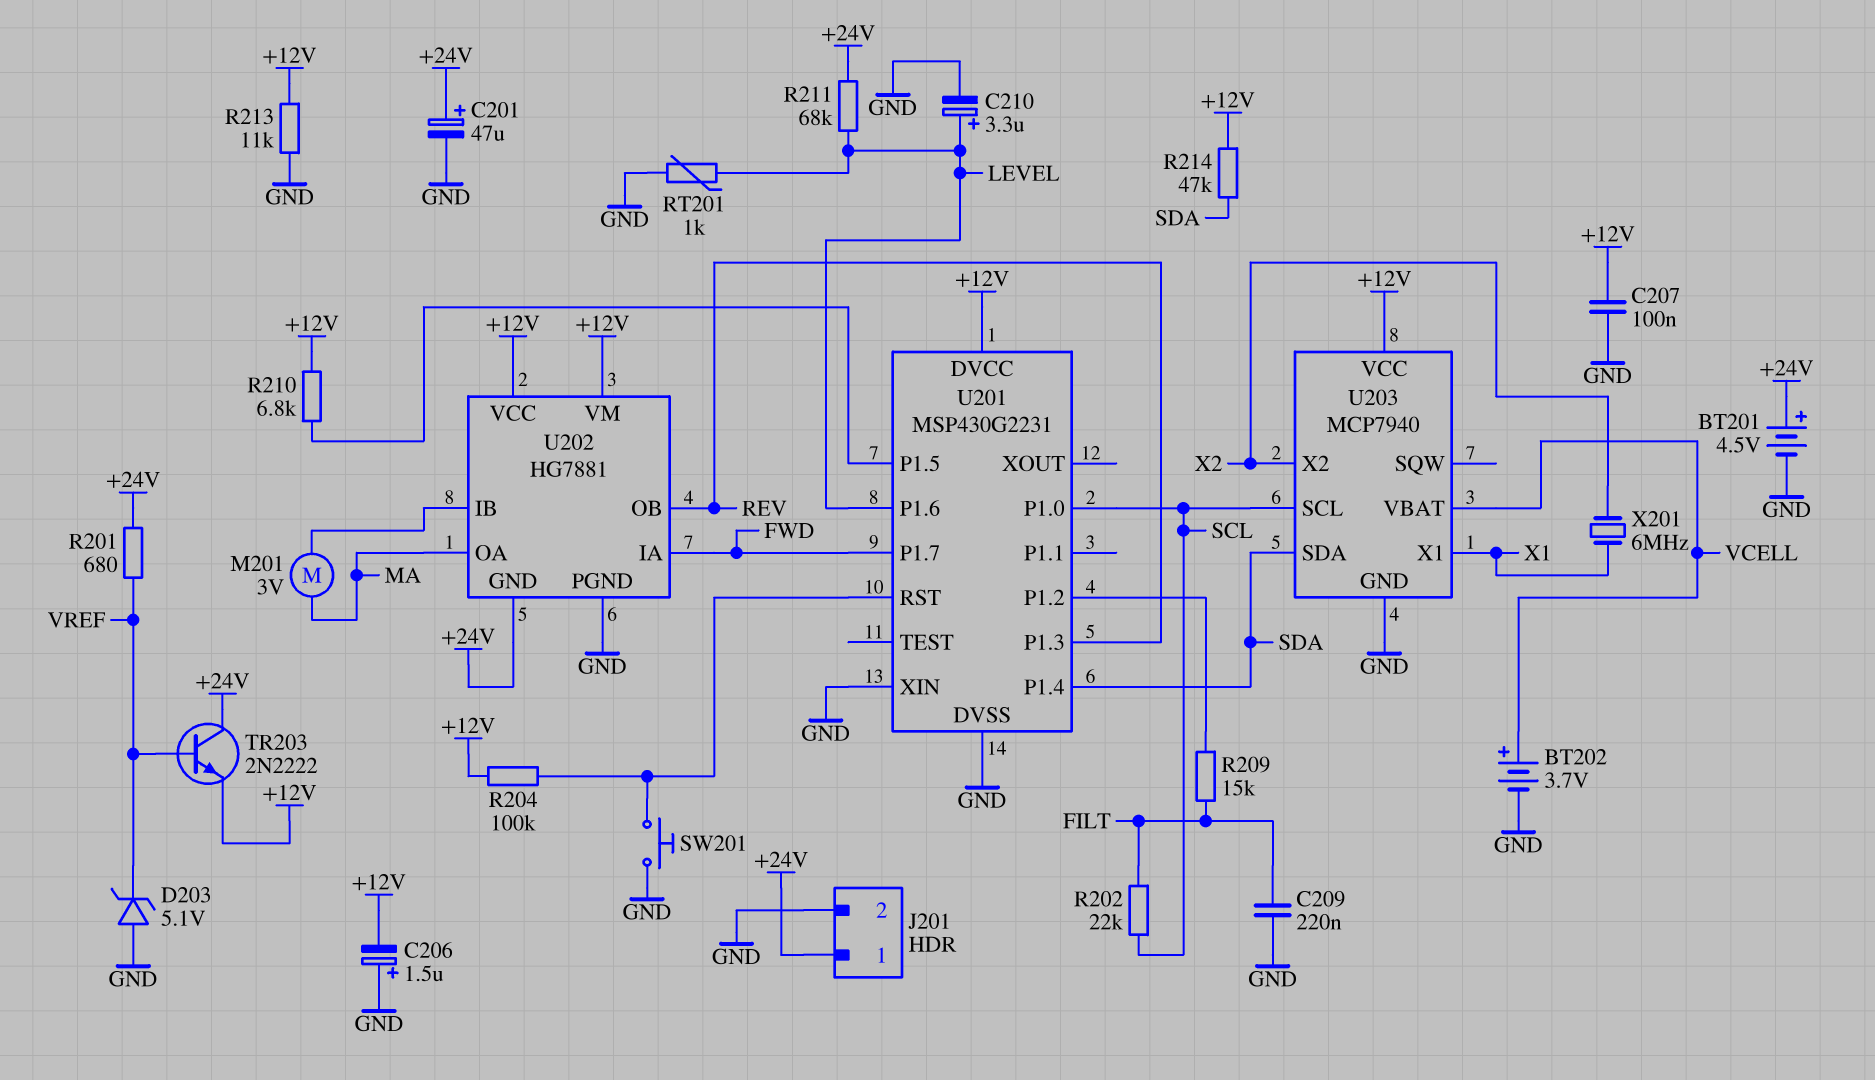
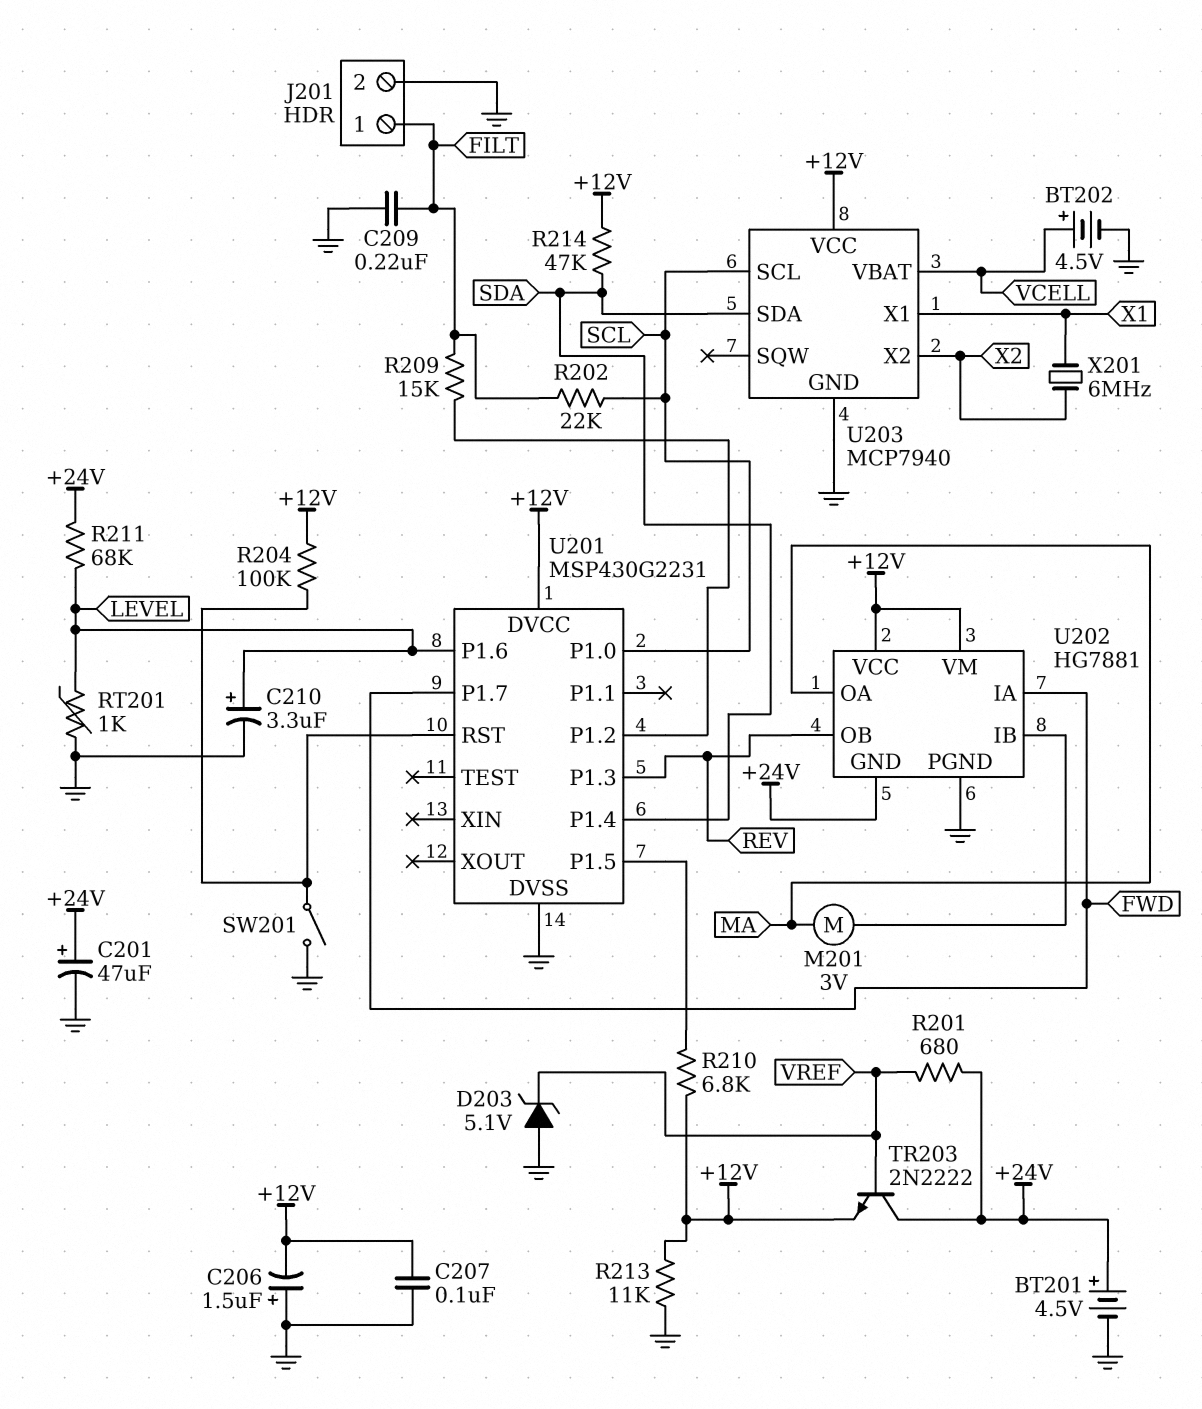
BT202: 3.7V (plus VCELL, minus GND) -> 4.5V (plus VCELL, minus GND)
J201 pin 1: +24V -> FILT
SW201: button (GND, U201/RST) -> switch (GND, U201/RST)
U201 pin XIN: GND -> none

